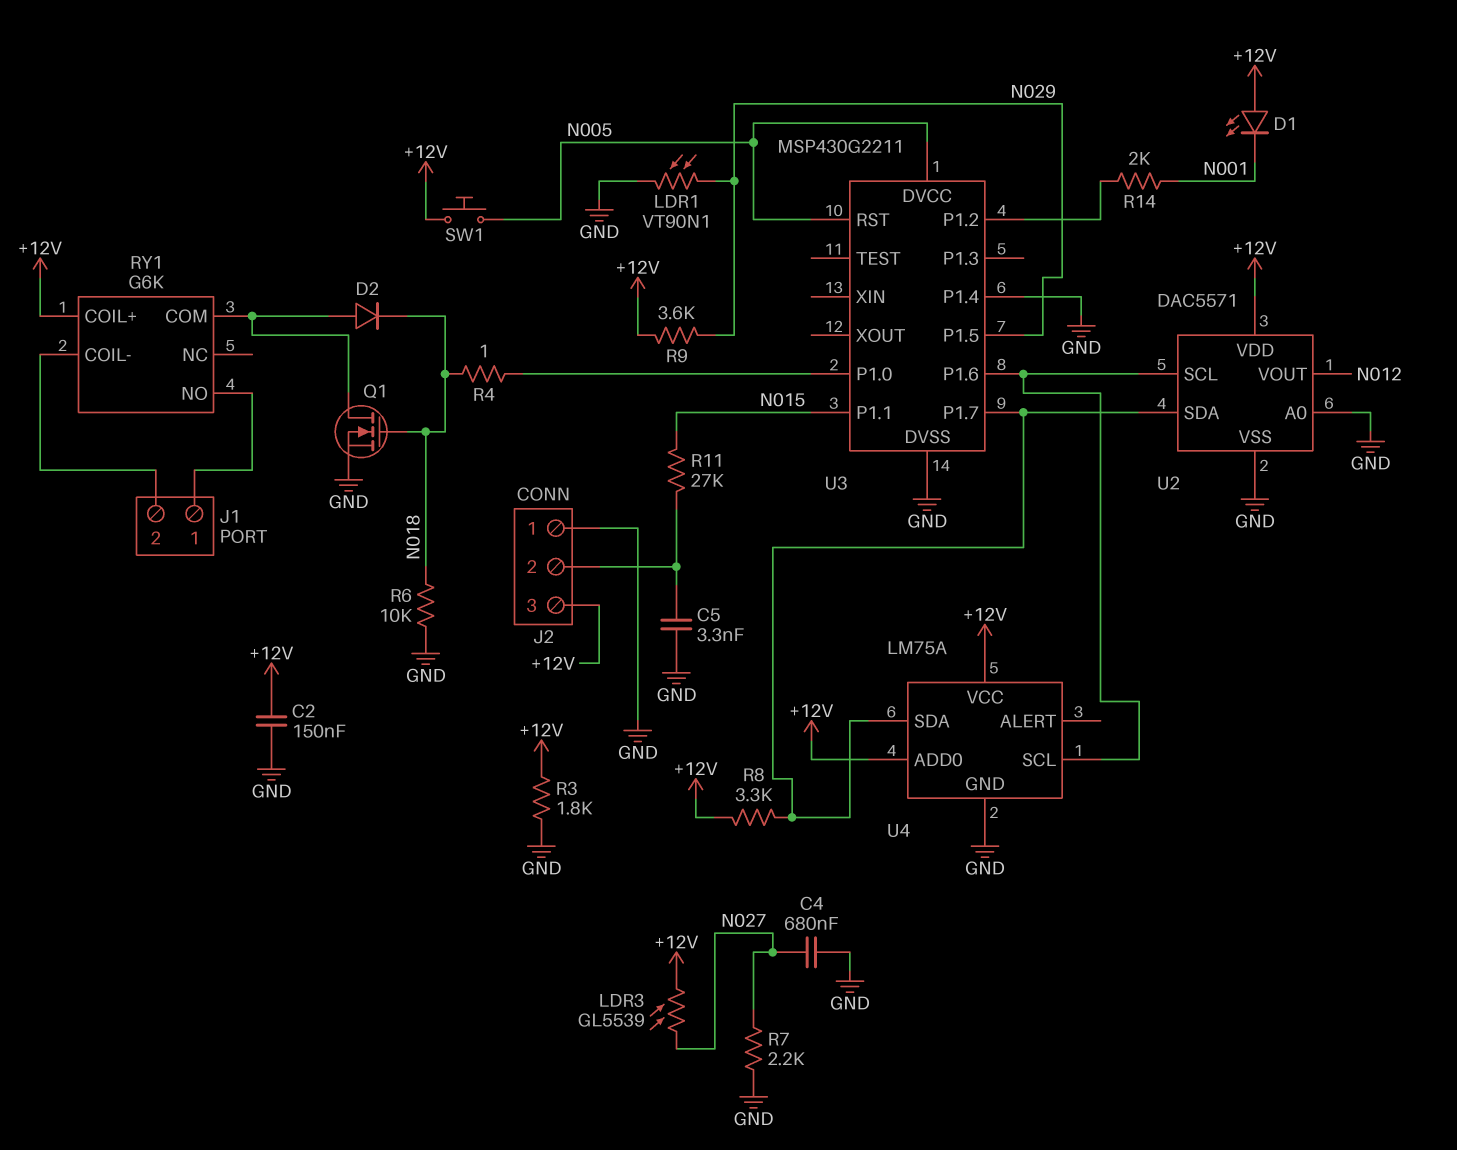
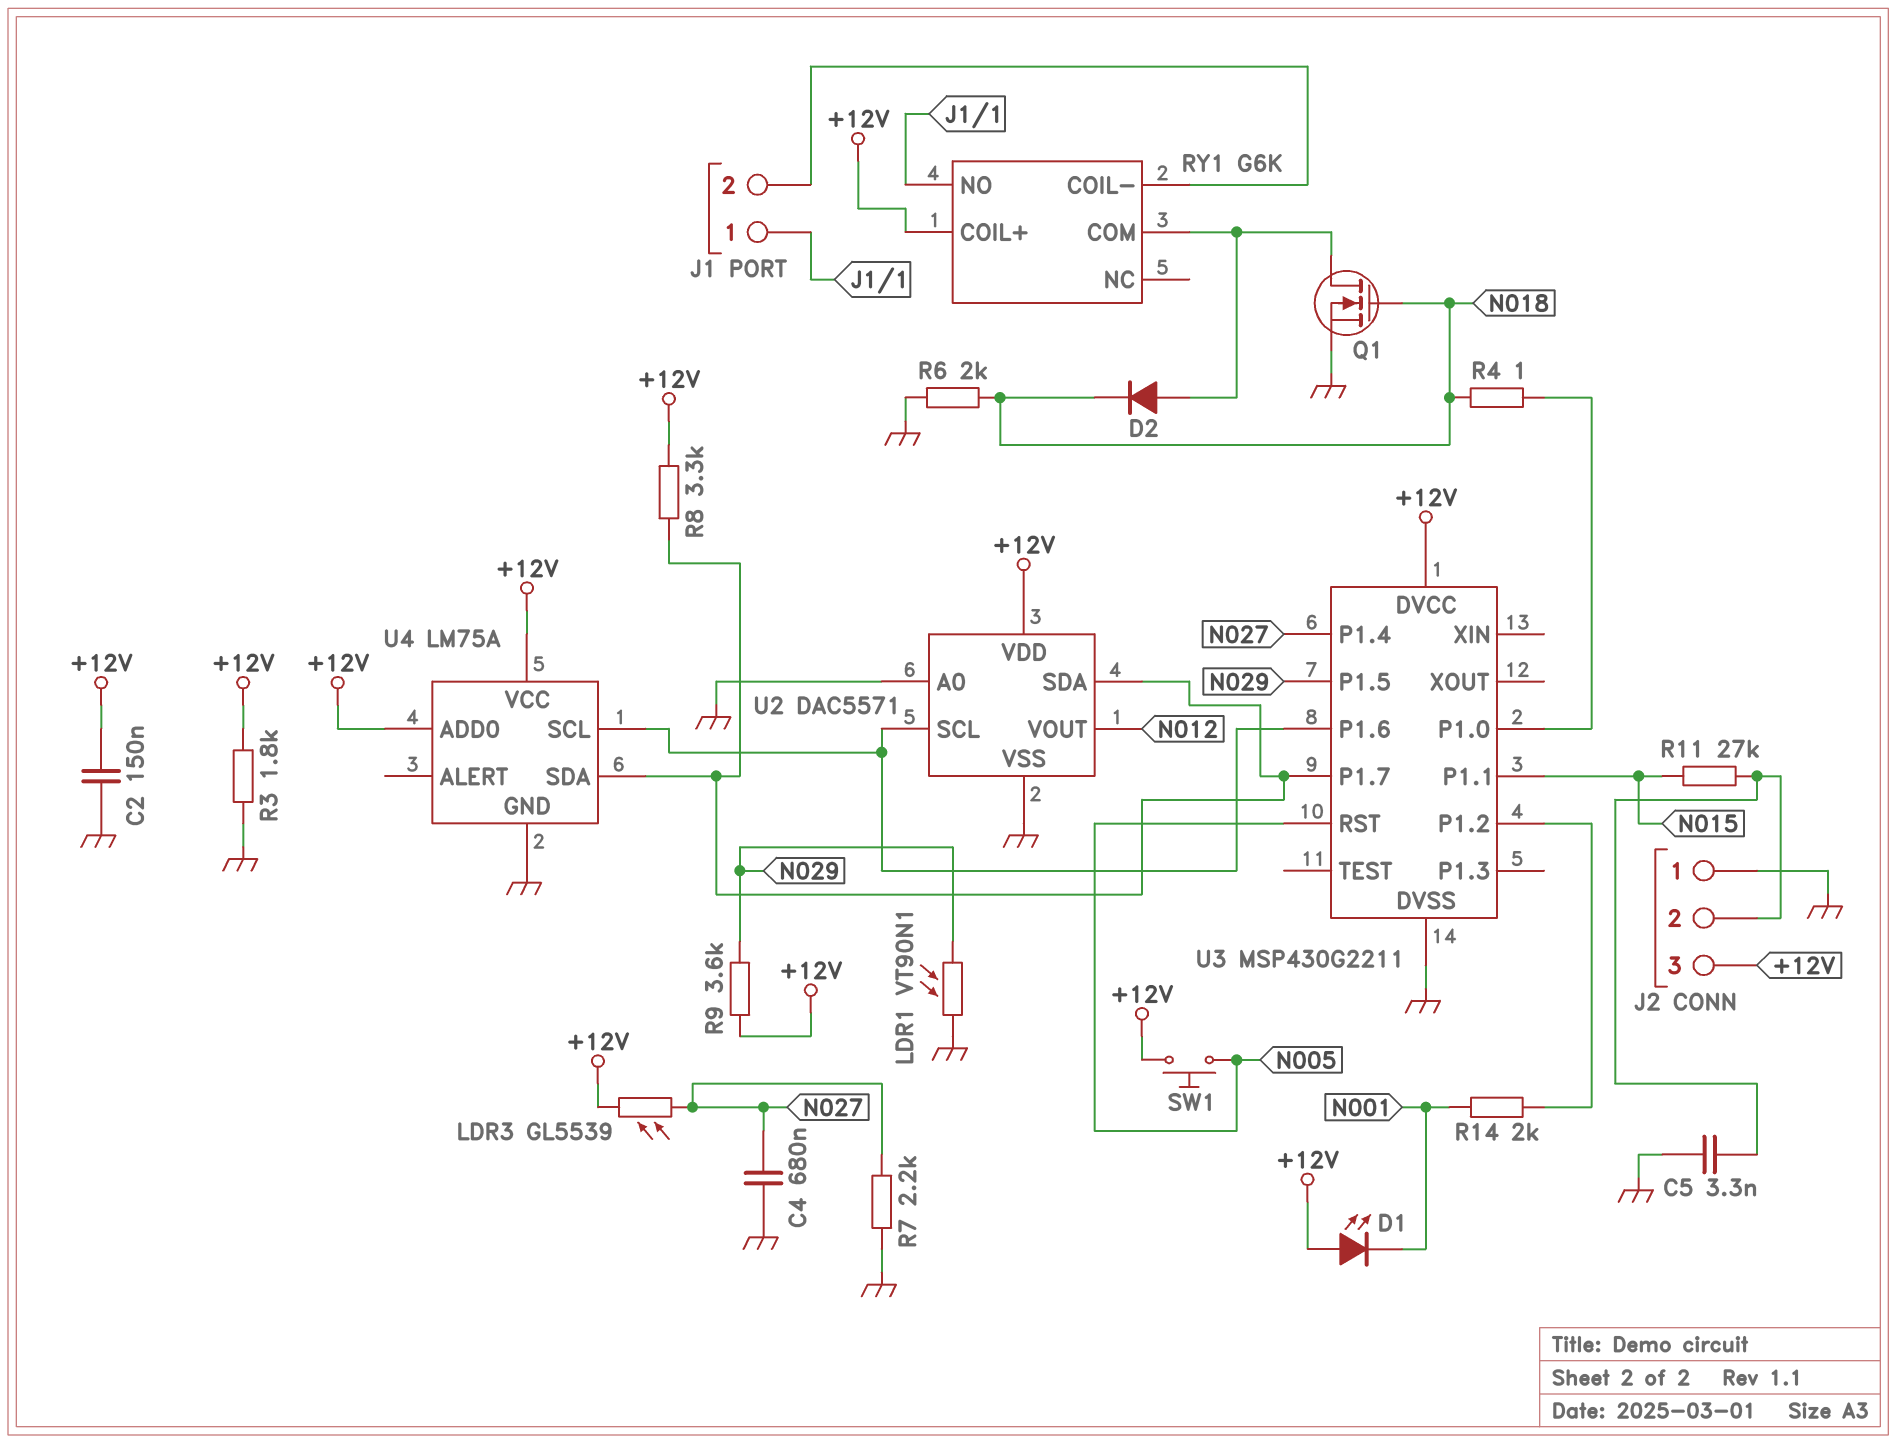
R6: 10k (GND, N018) -> 2k (GND, N018)
U3 pin DVCC: N005 -> +12V
U3 pin P1.4: GND -> N027

